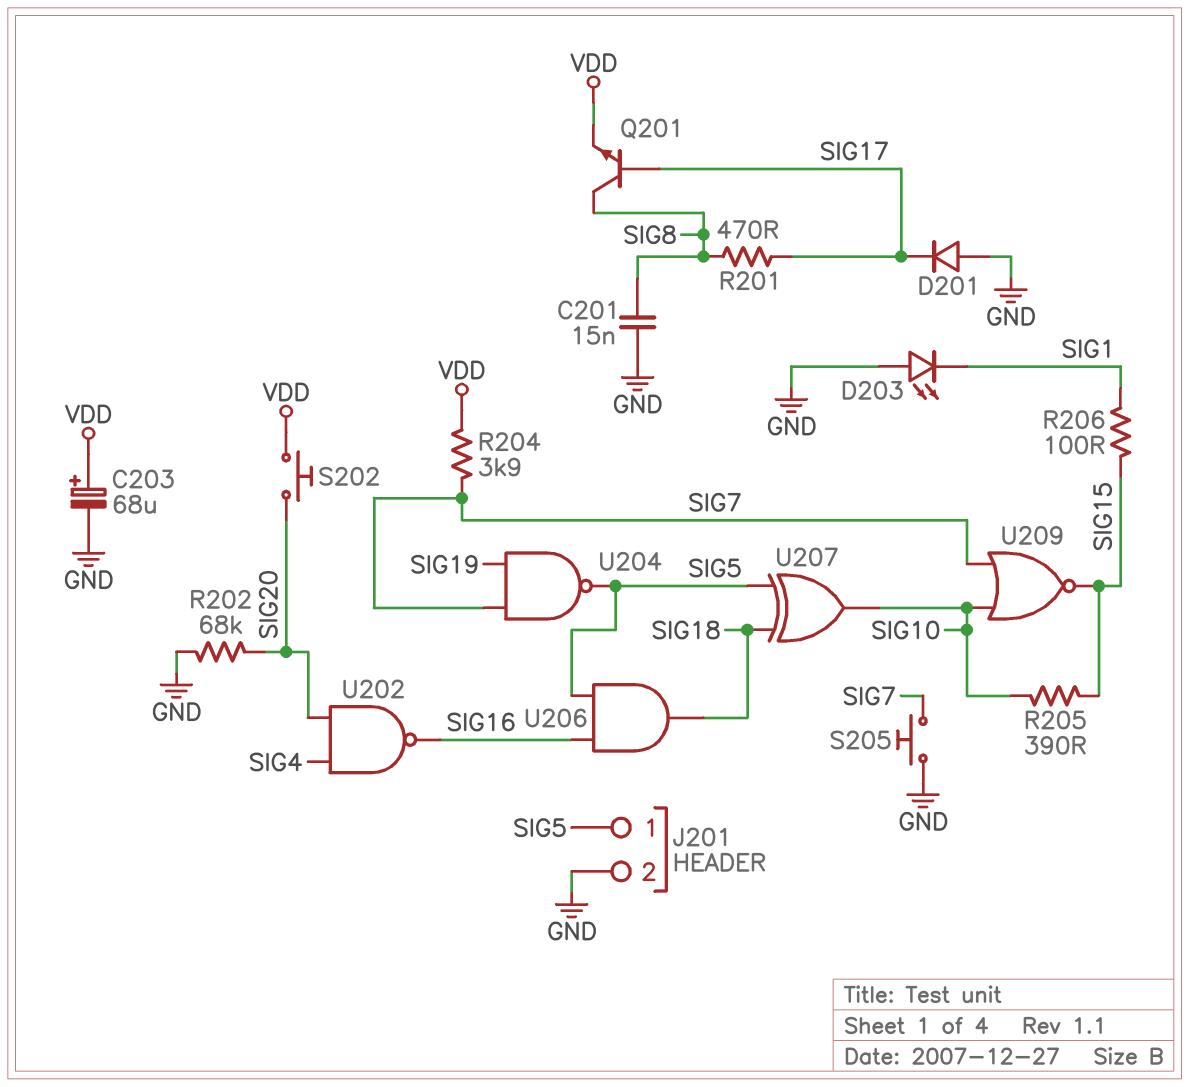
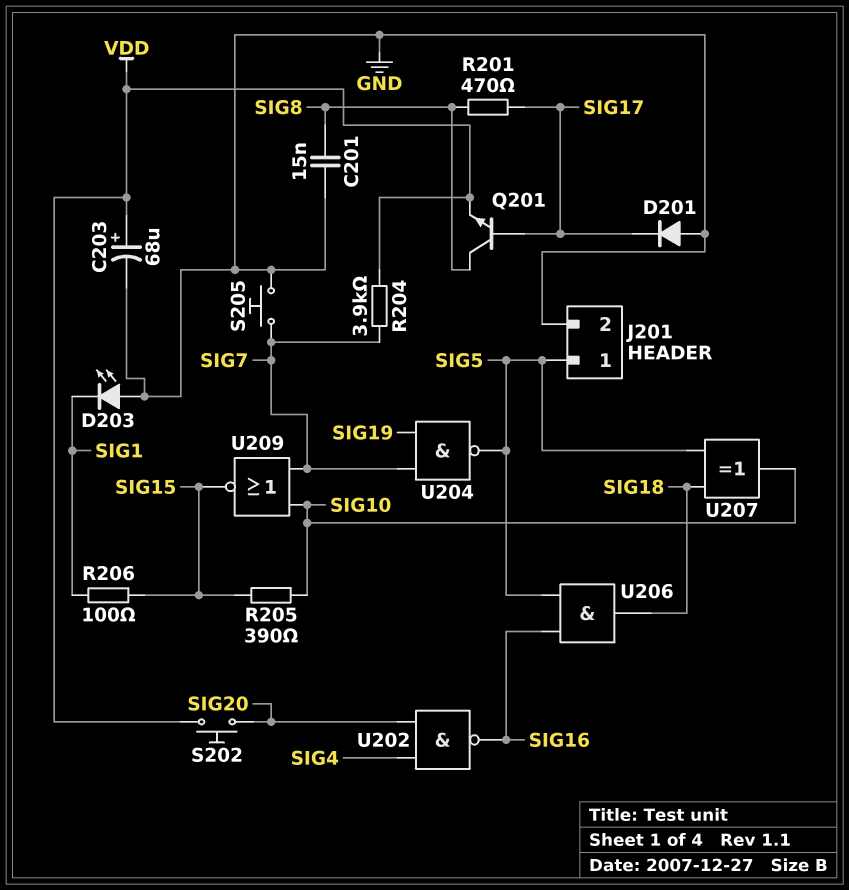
R202: 68k (GND, SIG20) -> none

